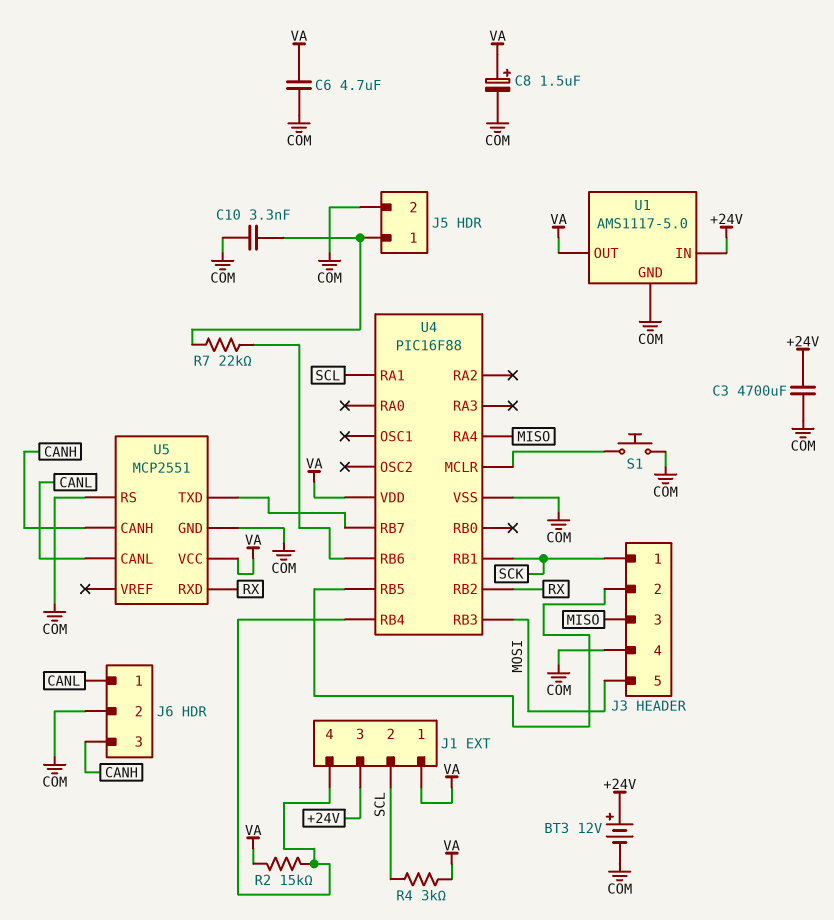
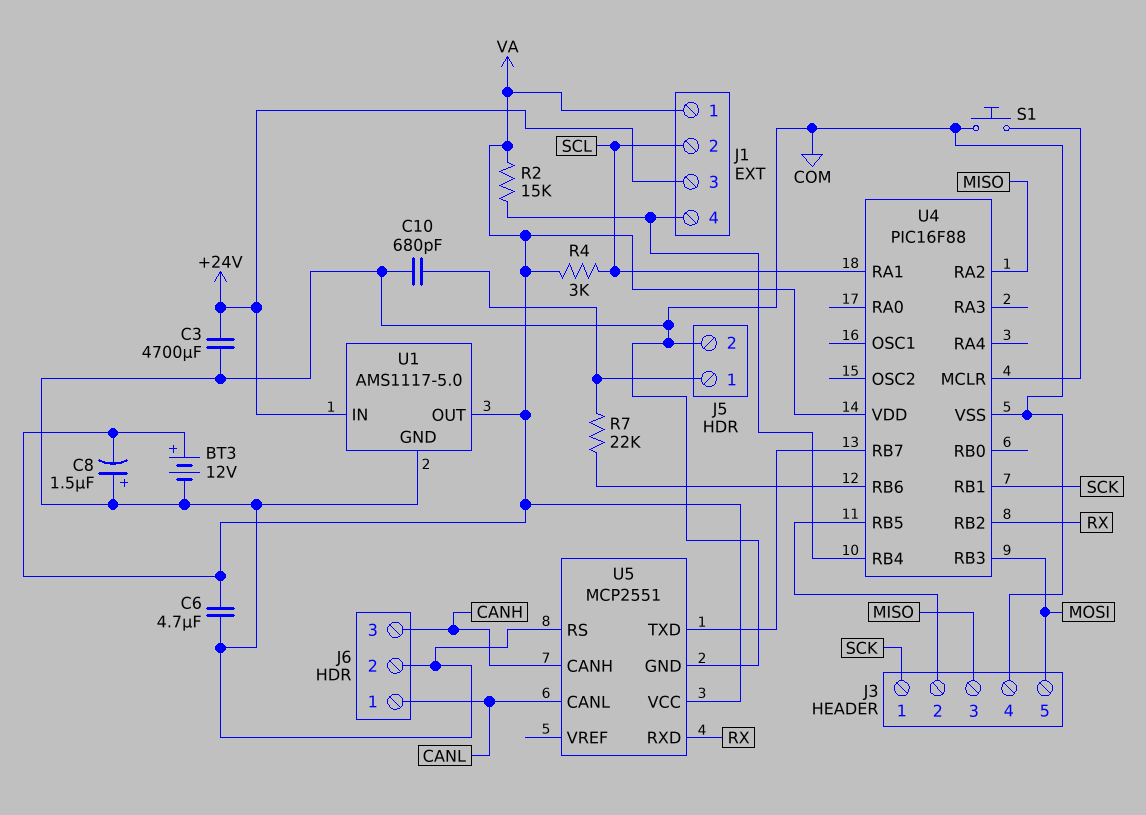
BT3: 12V (plus +24V, minus COM) -> 12V (plus VA, minus COM)
C8: 1.5uF (plus VA, minus COM) -> 1.5uF (plus COM, minus VA)
C10: 3.3nF (COM, J5/1) -> 680pF (COM, J5/1)
U4 pin RA2: none -> MISO
U4 pin RA4: MISO -> none

